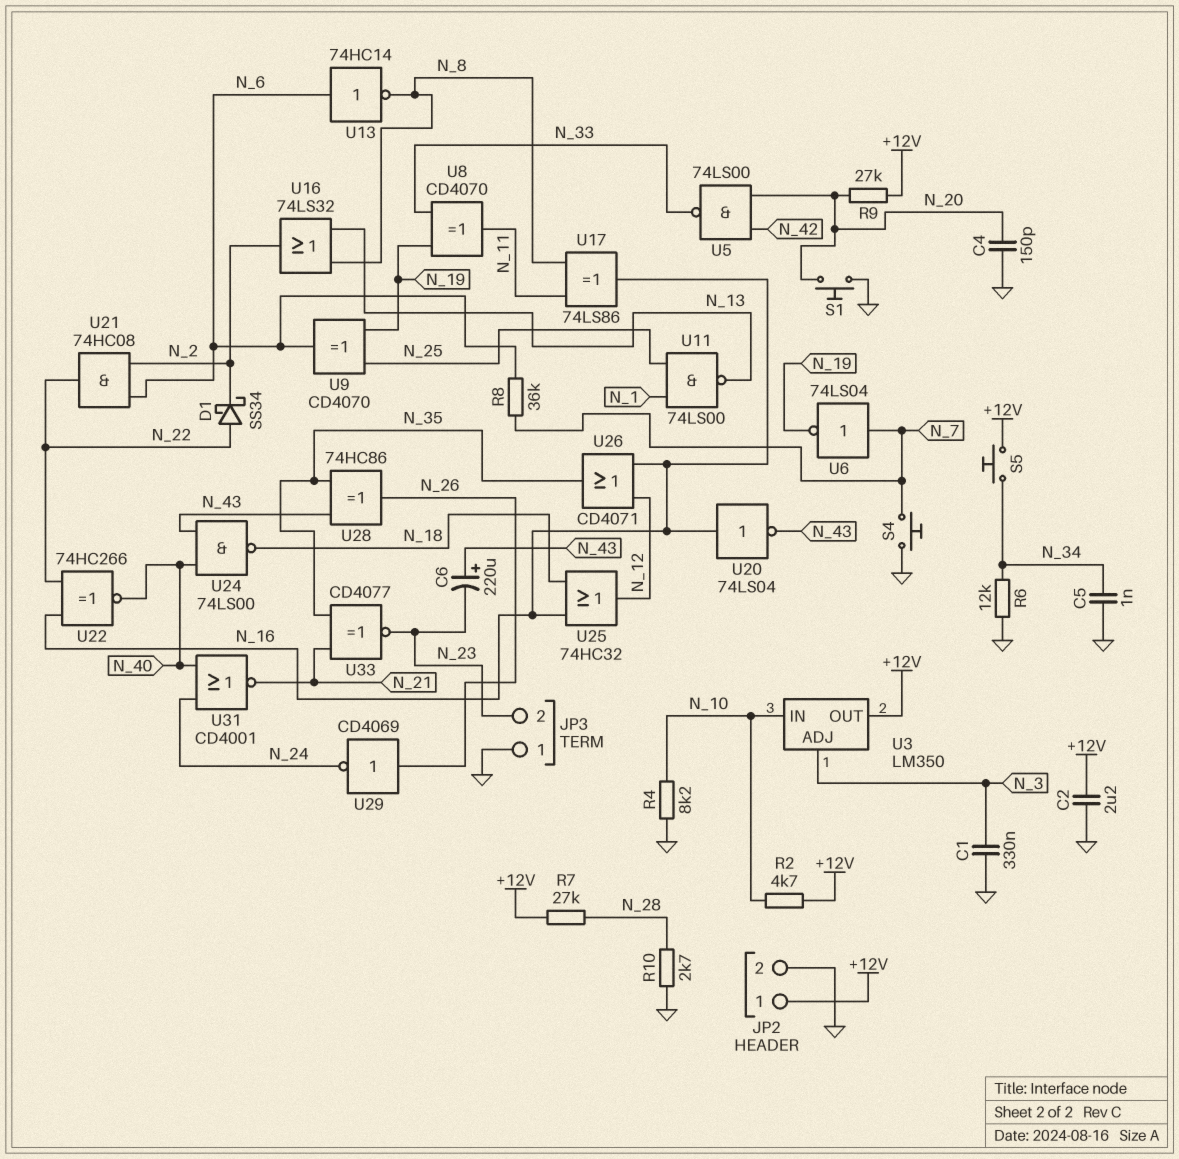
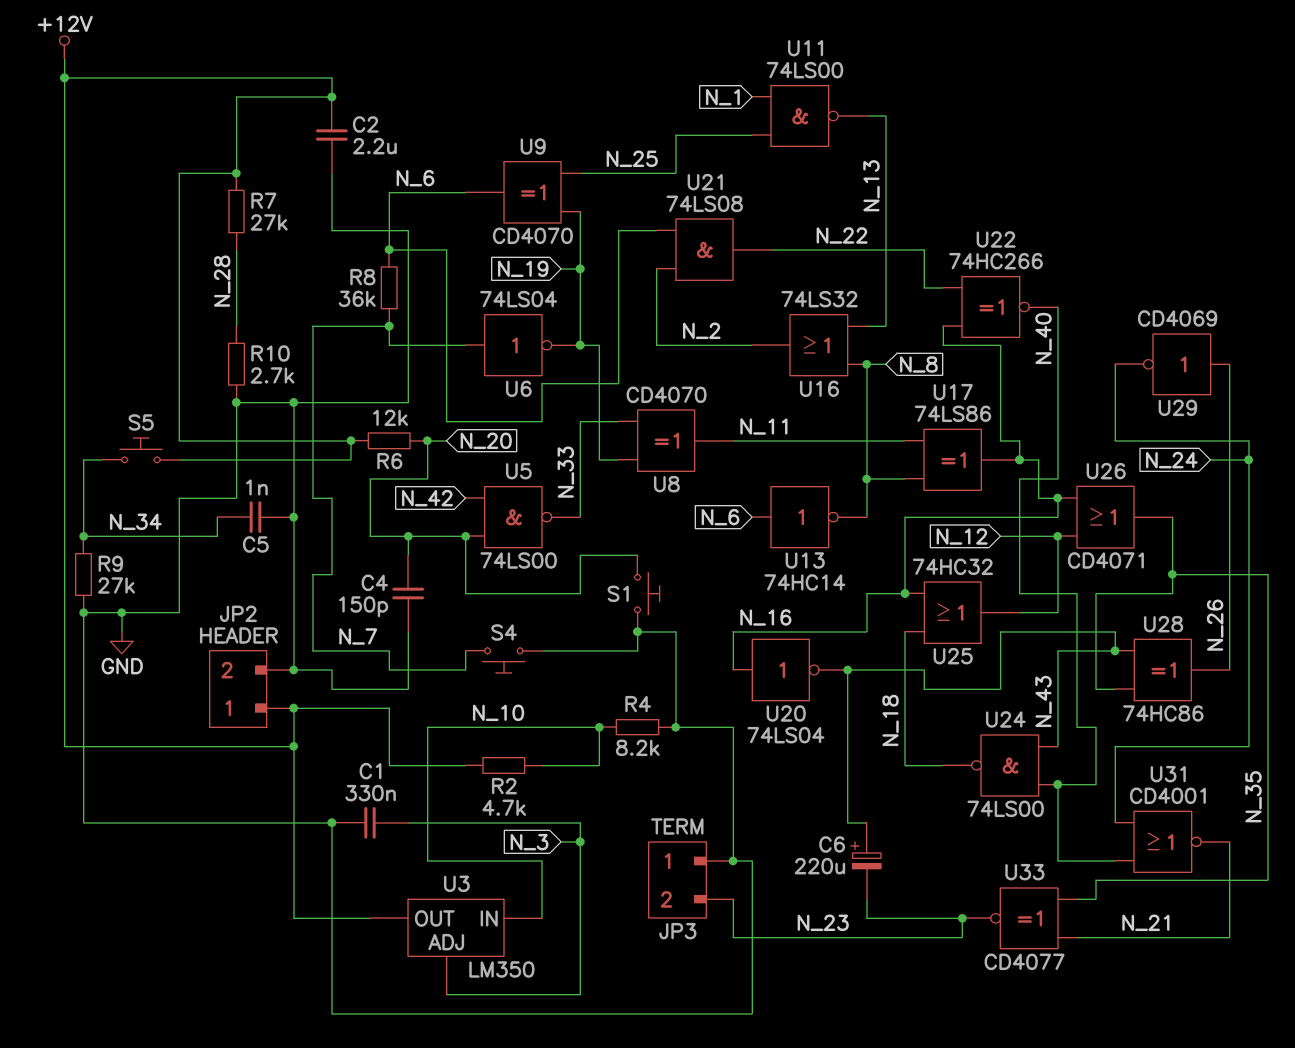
D1: schottky SS34 (A N_22, K N_2) -> none
R6: 12k (GND, N_34) -> 12k (+12V, N_20)
R9: 27k (+12V, N_20) -> 27k (GND, N_34)
U21: AND 74HC08 (in N_2, in N_6, out N_22) -> AND 74LS08 (in N_2, in N_6, out N_22)

